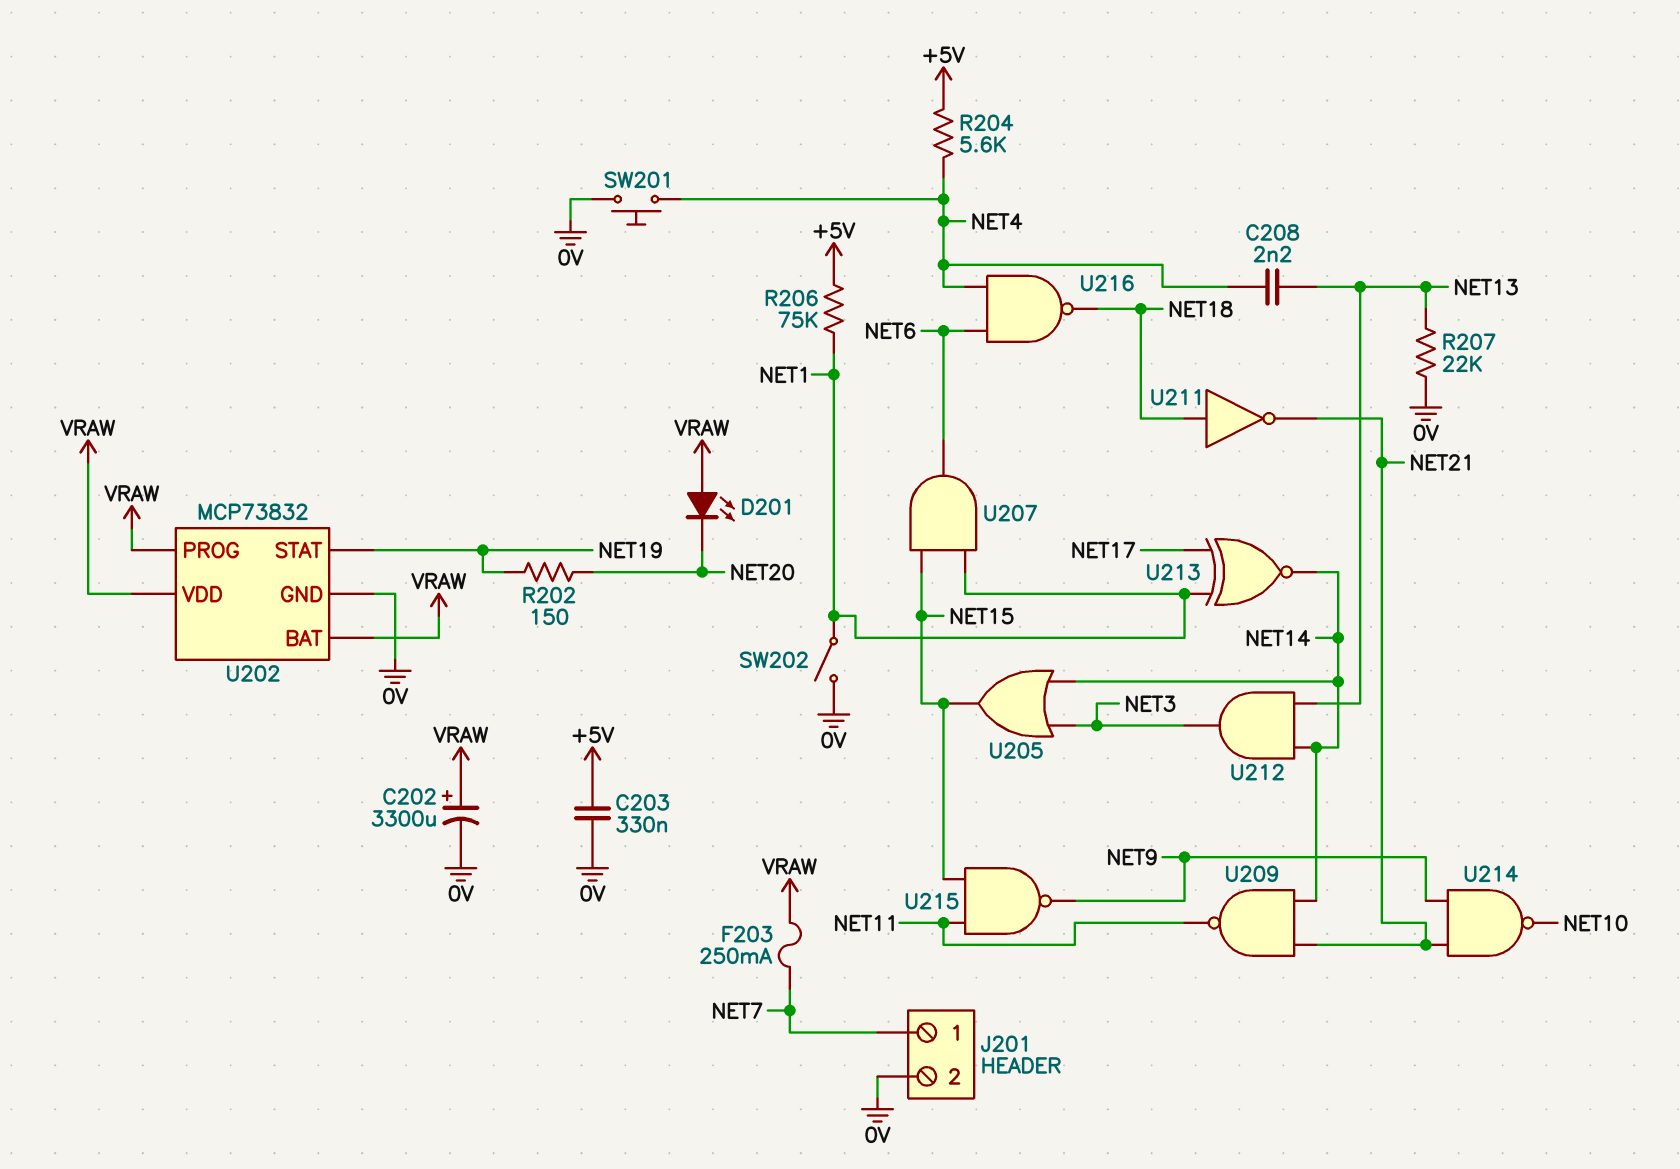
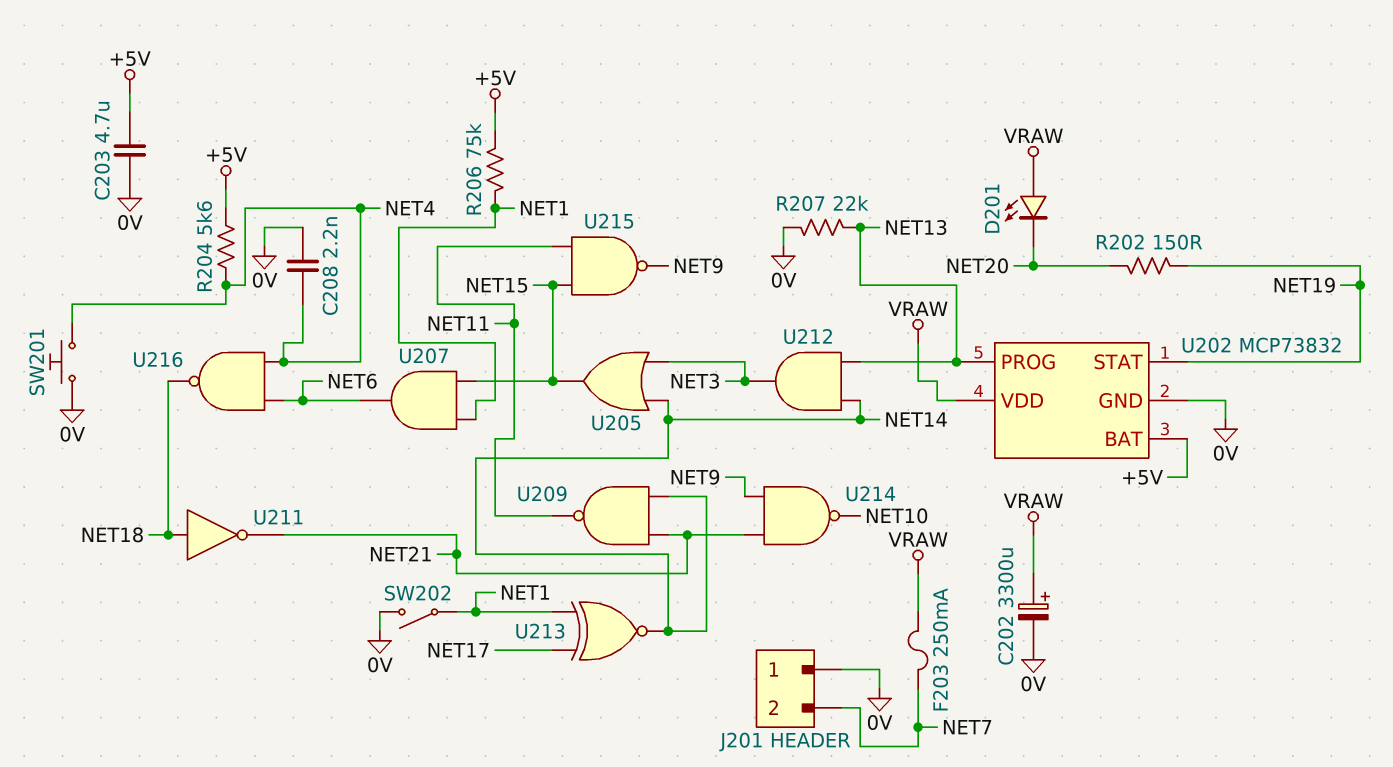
C203: 330nF (+5V, 0V) -> 4.7uF (+5V, 0V)
C208: 2.2nF (NET4, NET13) -> 2.2nF (0V, NET4)
J201 pin 1: NET7 -> 0V
J201 pin 2: 0V -> NET7
U202 pin BAT: VRAW -> +5V
U202 pin PROG: VRAW -> NET13

